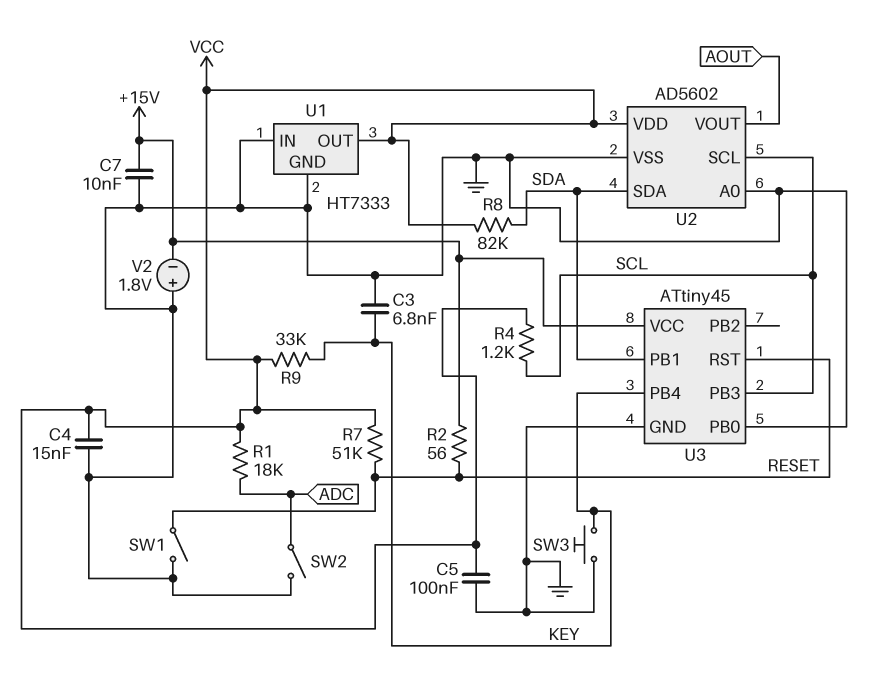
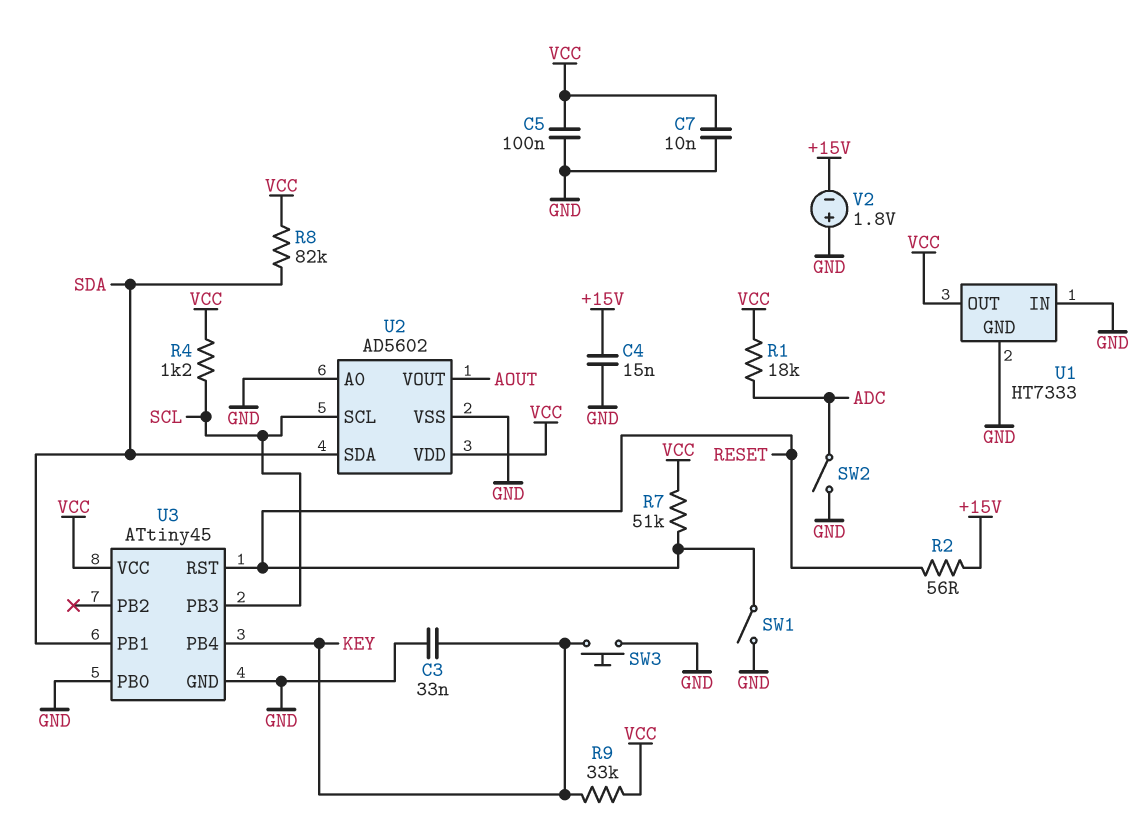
C3: 6.8nF (GND, KEY) -> 33nF (GND, KEY)
C4: 15nF (GND, VCC) -> 15nF (+15V, GND)
C7: 10nF (+15V, GND) -> 10nF (GND, VCC)
U3 pin VCC: +15V -> VCC

